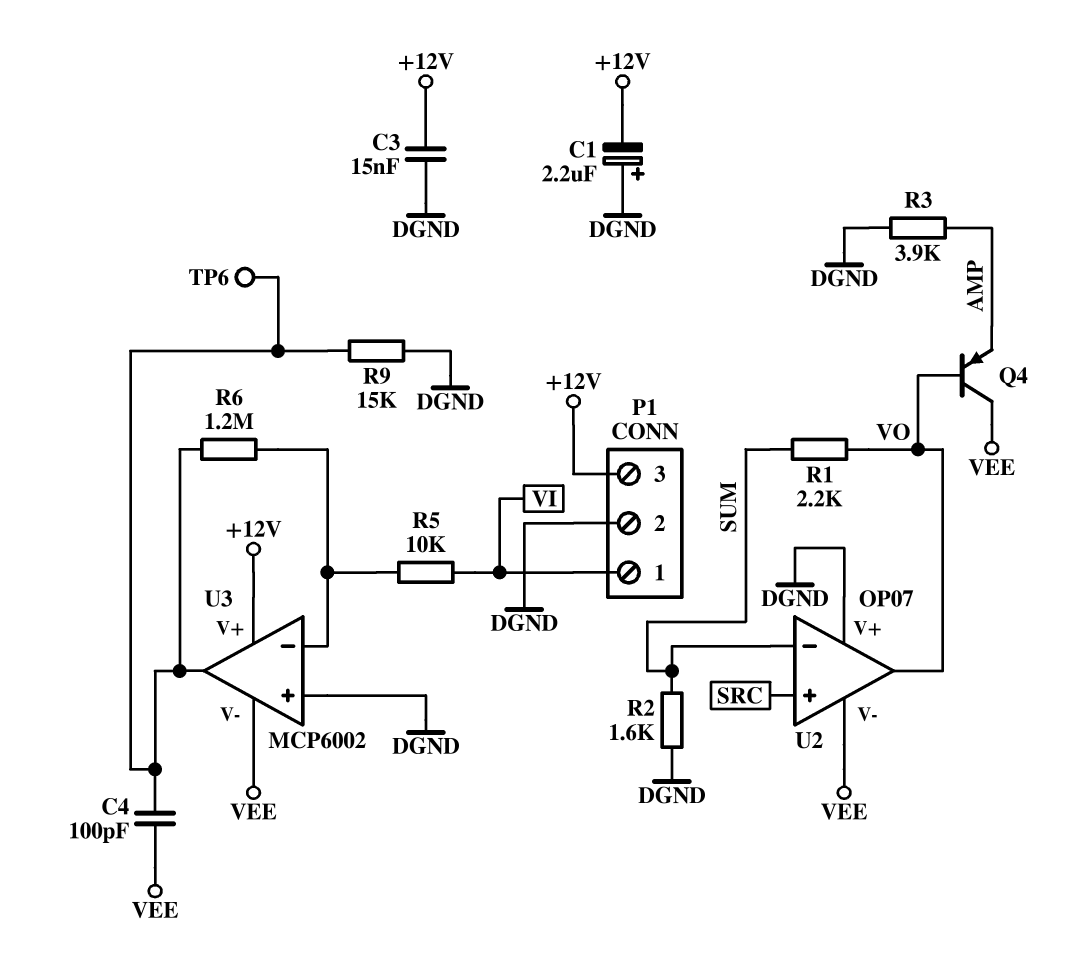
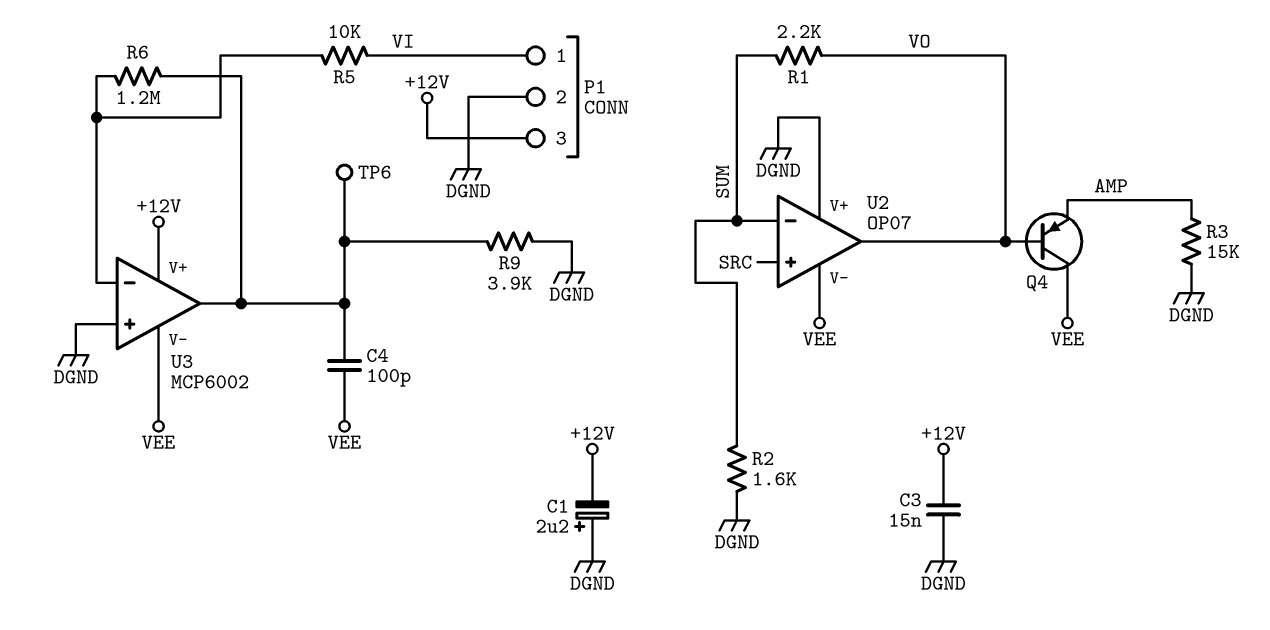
R3: 3.9k (AMP, DGND) -> 15k (AMP, DGND)
R9: 15k (DGND, U3/out) -> 3.9k (DGND, U3/out)

